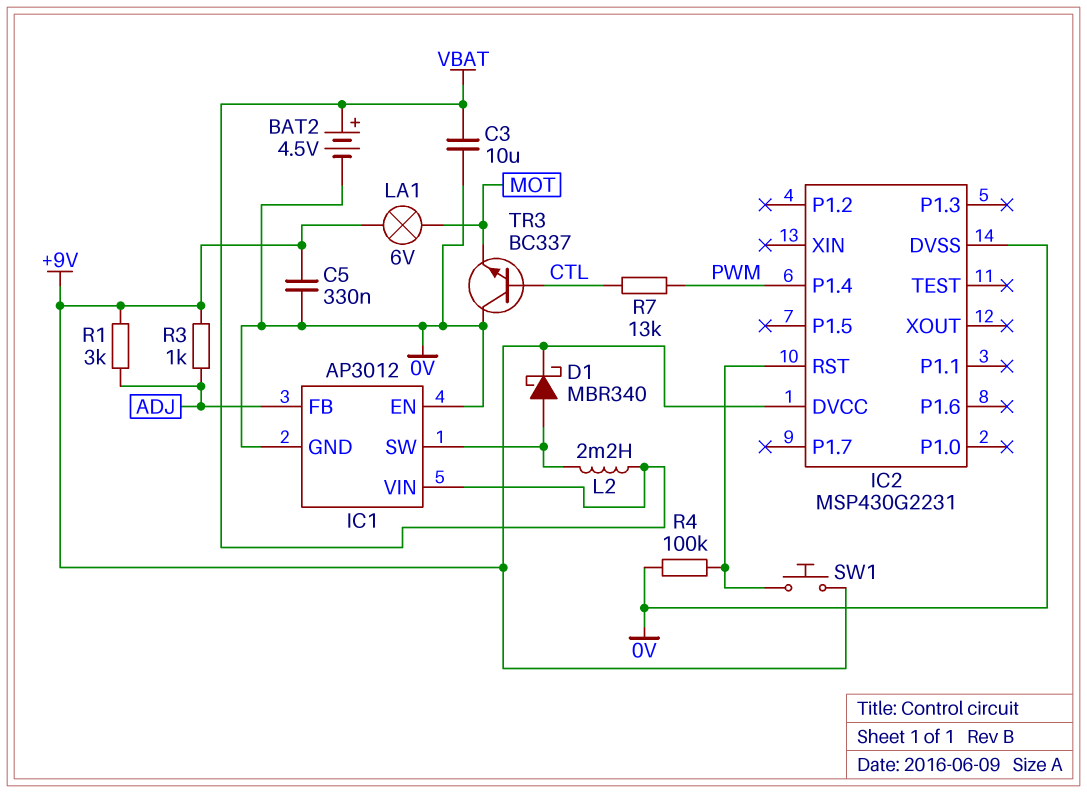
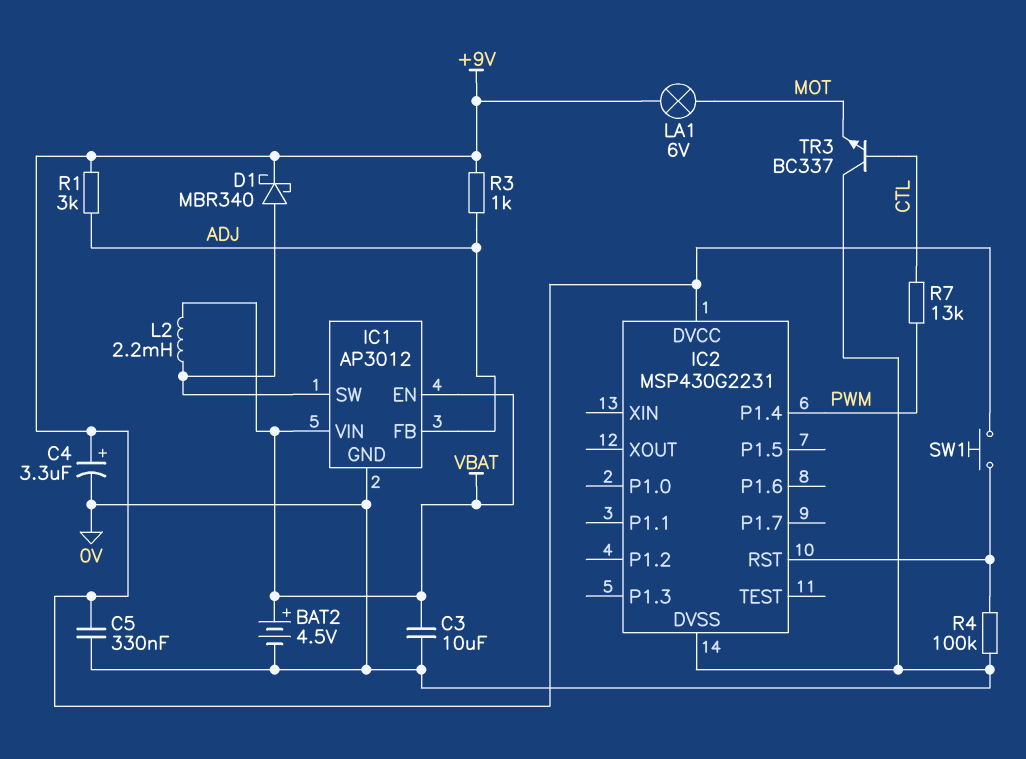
C4: none -> 3.3uF (plus +9V, minus 0V)
IC1 pin EN: 0V -> VBAT

